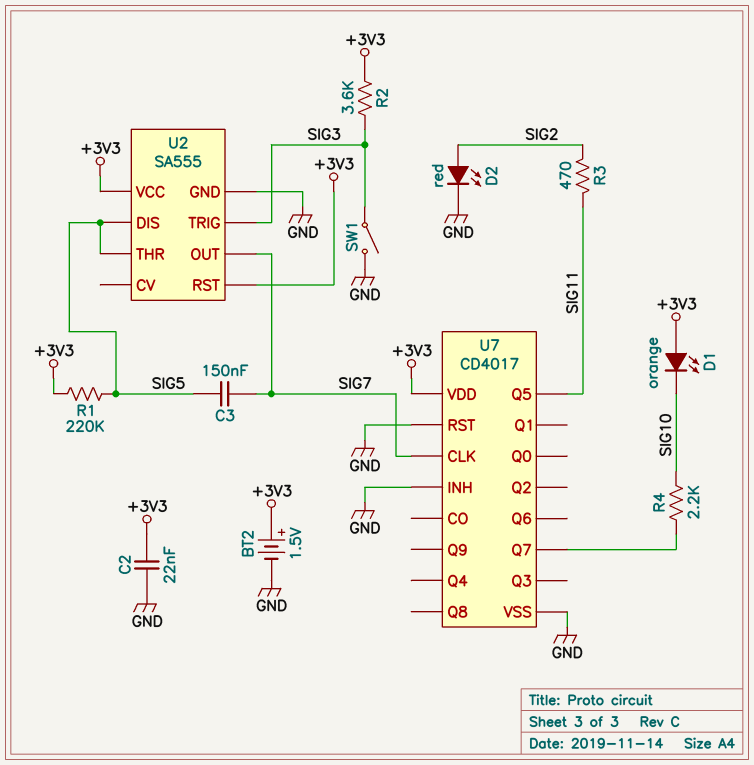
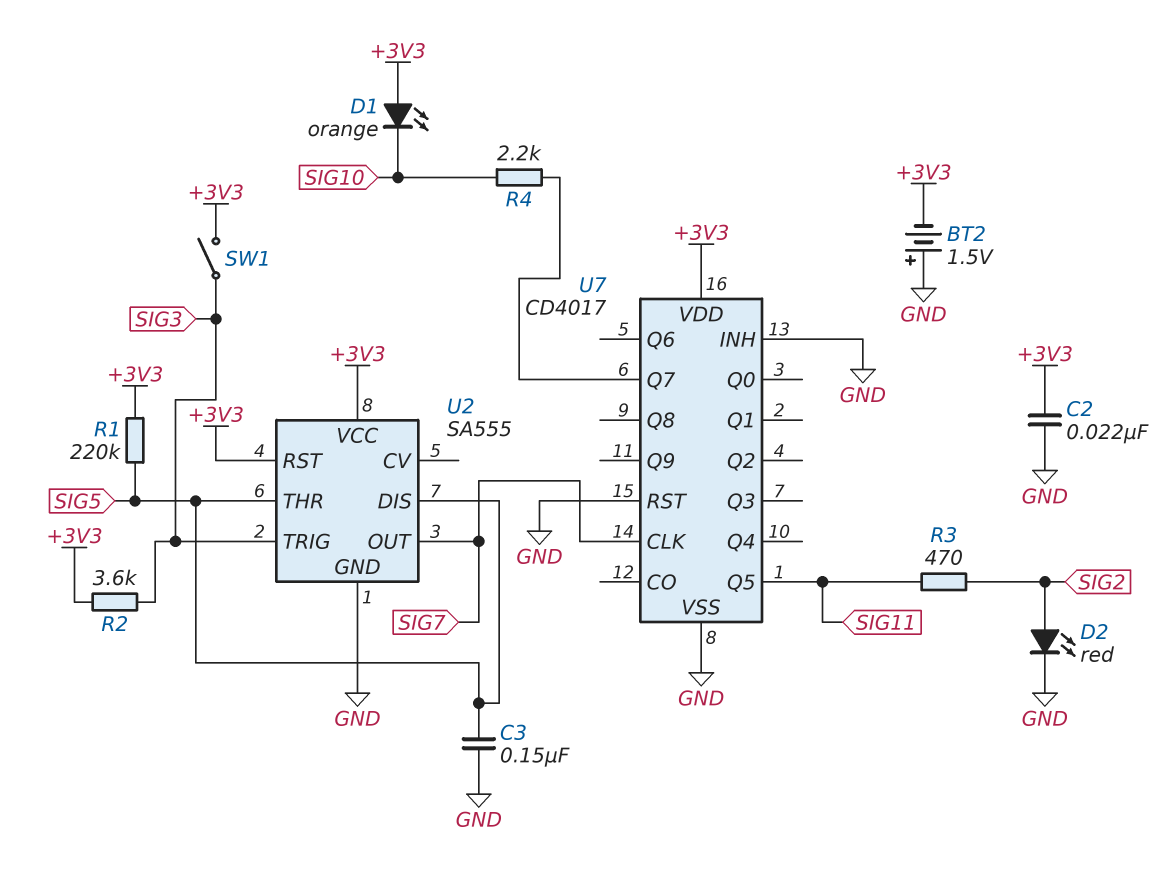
BT2: 1.5V (plus +3V3, minus GND) -> 1.5V (plus GND, minus +3V3)
C3: 150nF (SIG5, SIG7) -> 150nF (GND, SIG5)
SW1: switch (GND, SIG3) -> switch (+3V3, SIG3)

